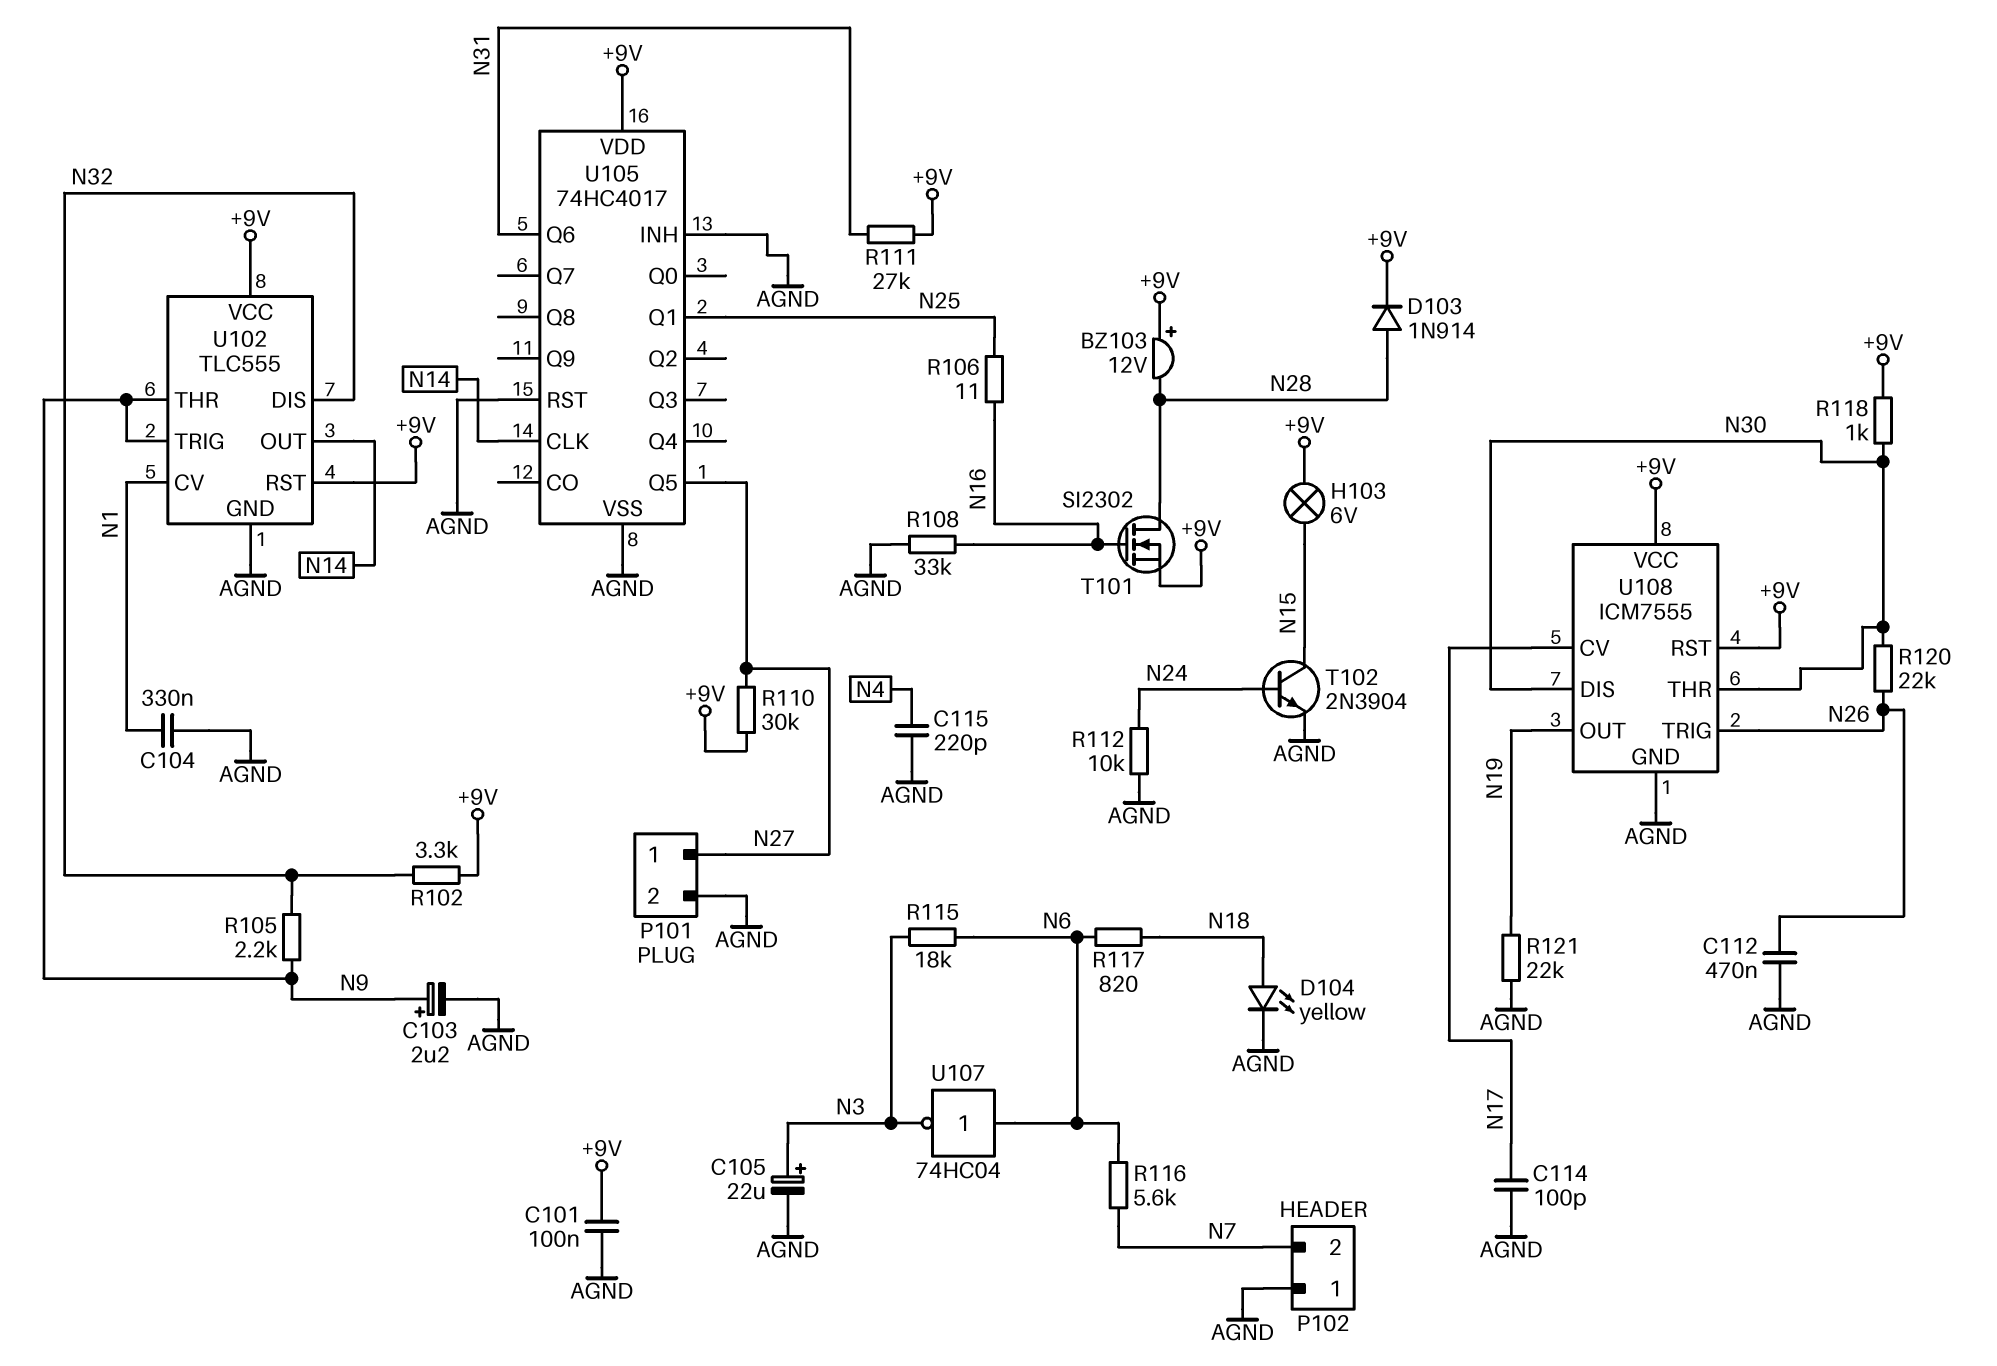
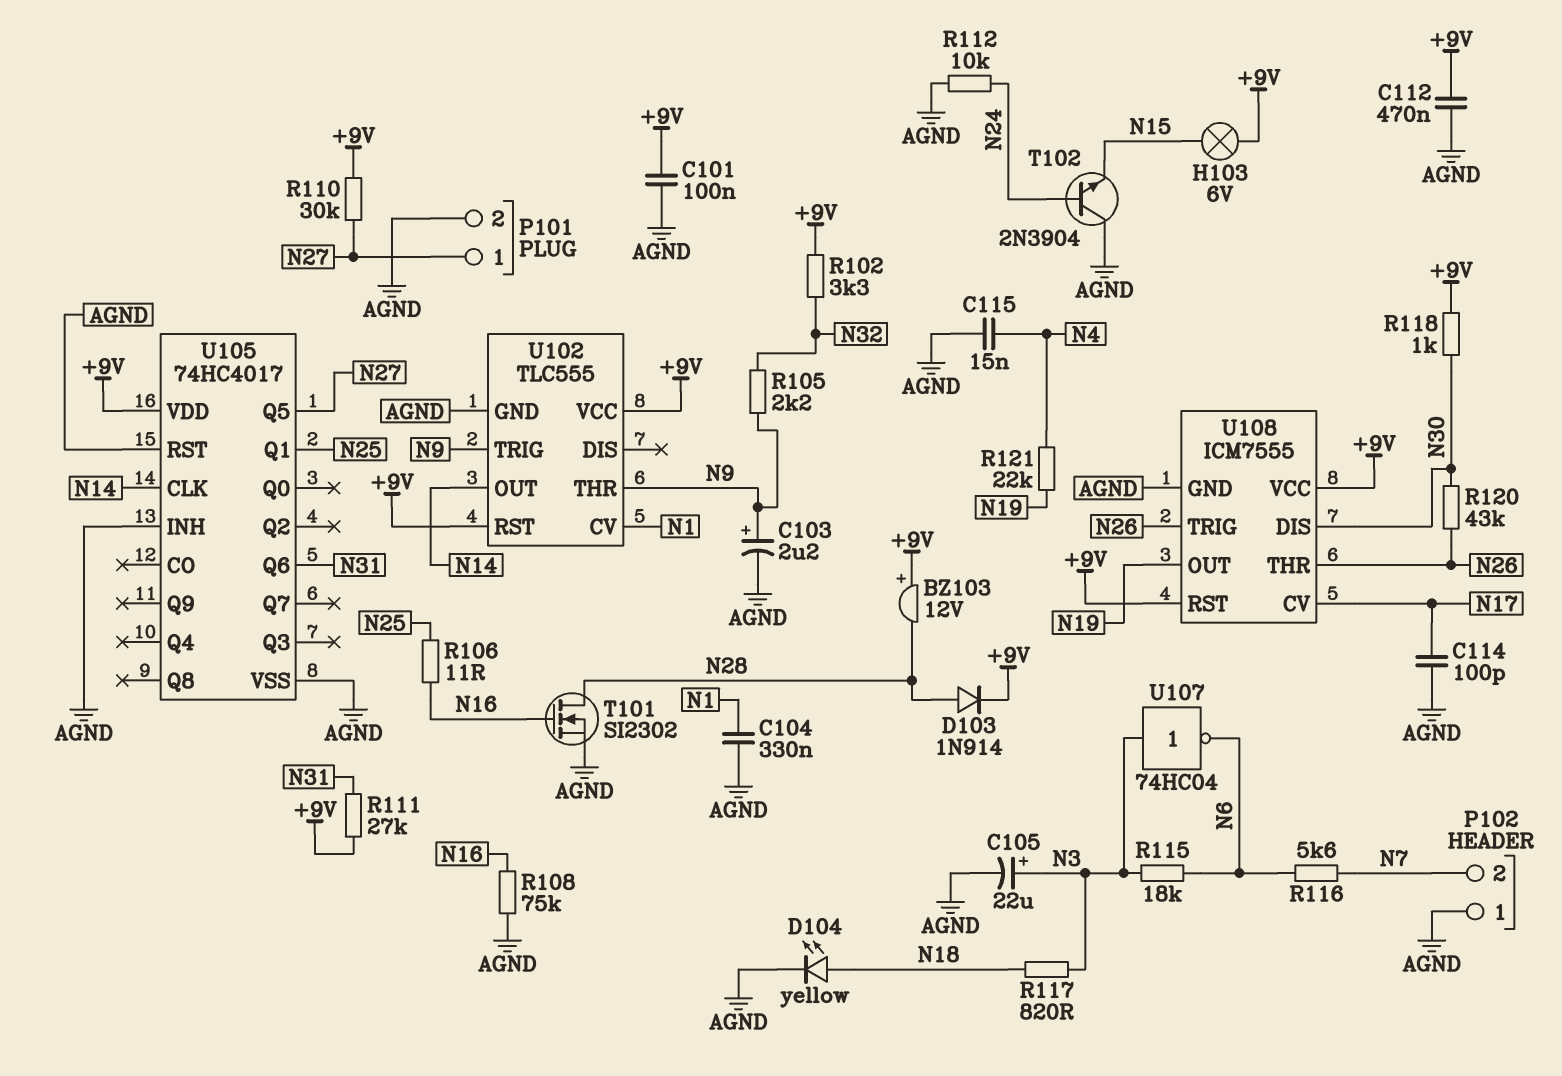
C112: 470nF (AGND, N26) -> 470nF (+9V, AGND)
C115: 220pF (AGND, N4) -> 15nF (AGND, N4)
R108: 33k (AGND, N16) -> 75k (AGND, N16)
R117: 820 (N6, N18) -> 820 (N3, N18)
R120: 22k (N26, N30) -> 43k (N26, N30)
R121: 22k (AGND, N19) -> 22k (N4, N19)
T101: NMOS SI2302 (G N16, D N28, S +9V) -> NMOS SI2302 (G N16, D N28, S AGND)
T102: NPN 2N3904 (B N24, C N15, E AGND) -> NPN 2N3904 (B N24, C AGND, E N15)
U102 pin DIS: N32 -> none
U107: NOT 74HC04 (in N6, out N3) -> NOT 74HC04 (in N3, out N6)
U108 pin THR: N30 -> N26

